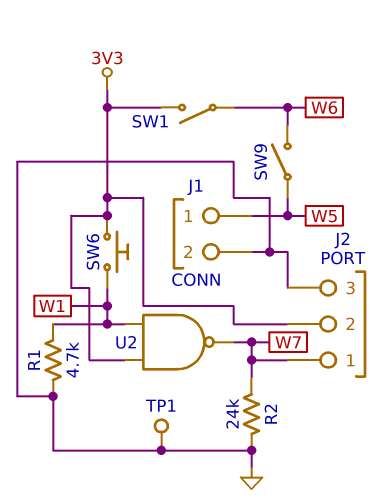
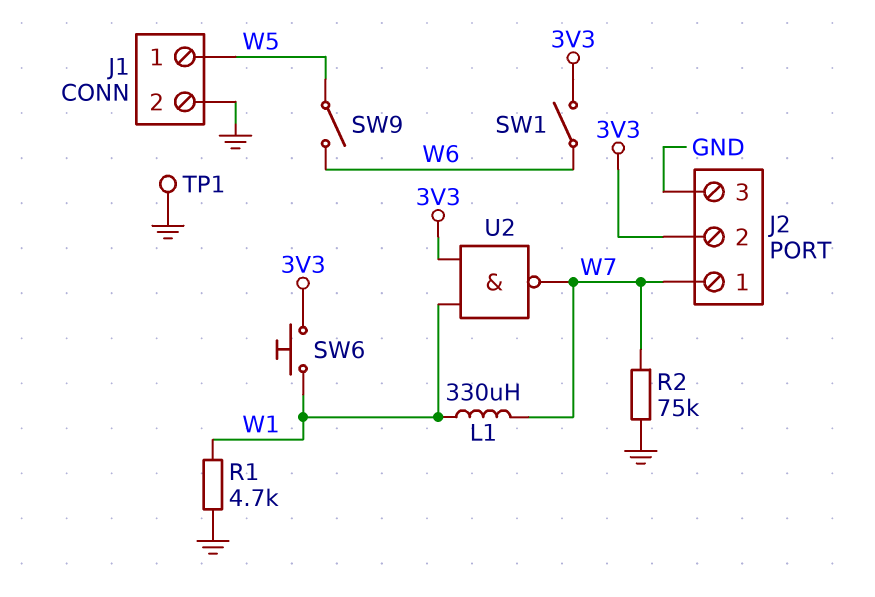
L1: none -> 330uH (W1, W7)
R2: 24k (GND, W7) -> 75k (GND, W7)

